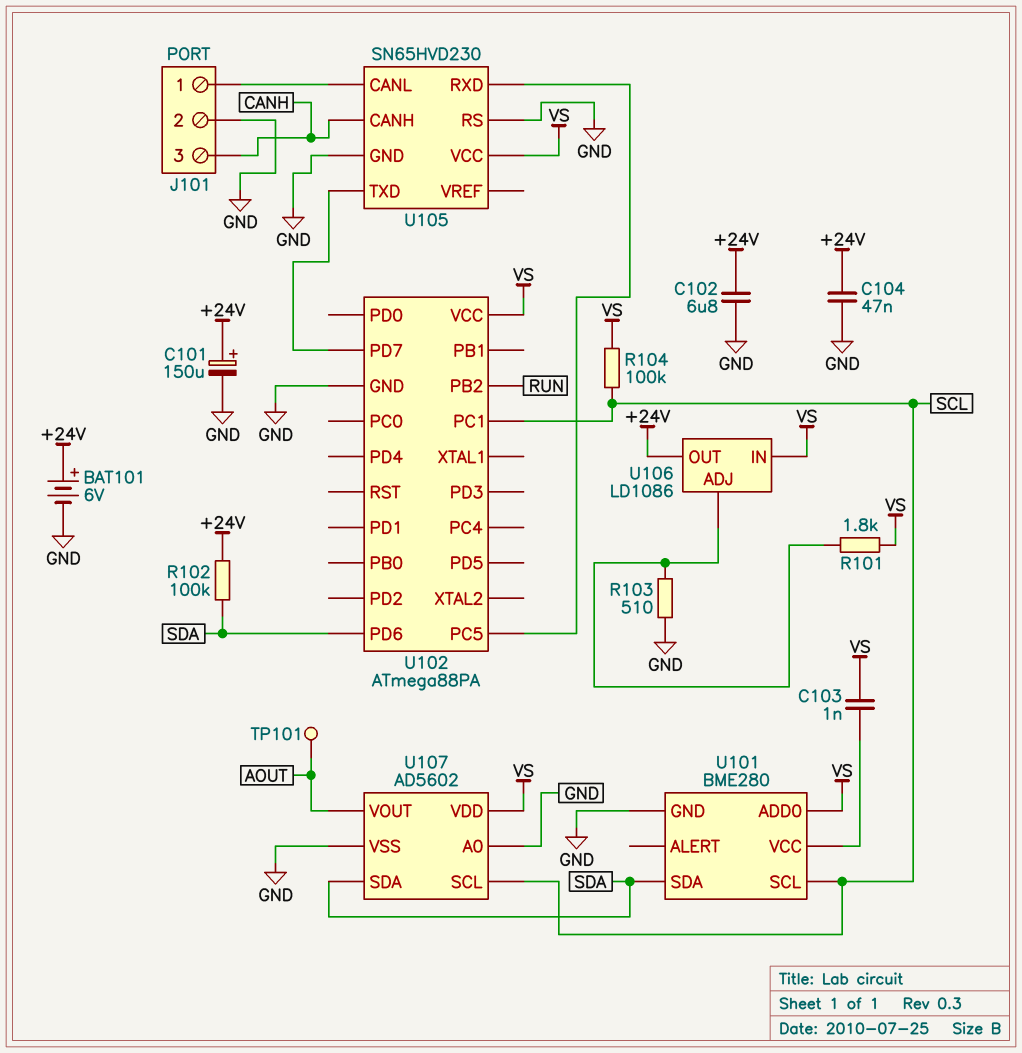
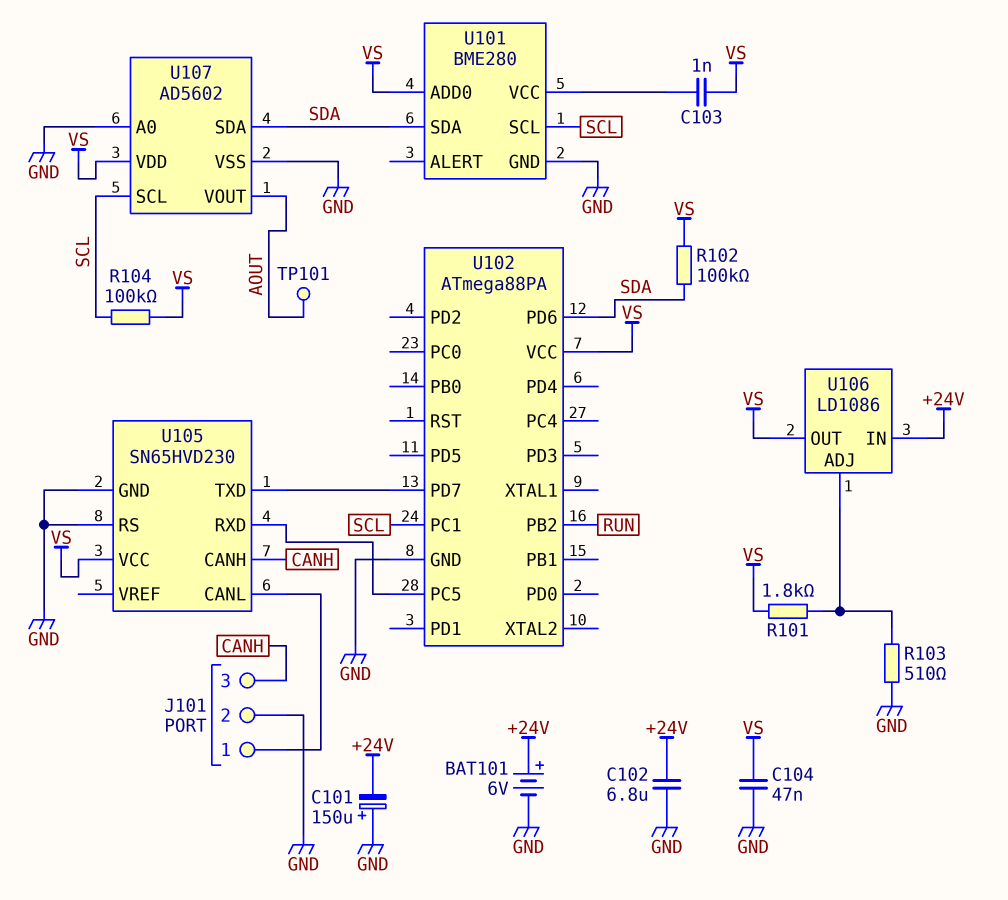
C101: 150uF (plus +24V, minus GND) -> 150uF (plus GND, minus +24V)
C104: 47nF (+24V, GND) -> 47nF (GND, VS)
R102: 100k (+24V, SDA) -> 100k (SDA, VS)
U106 pin IN: VS -> +24V
U106 pin OUT: +24V -> VS

